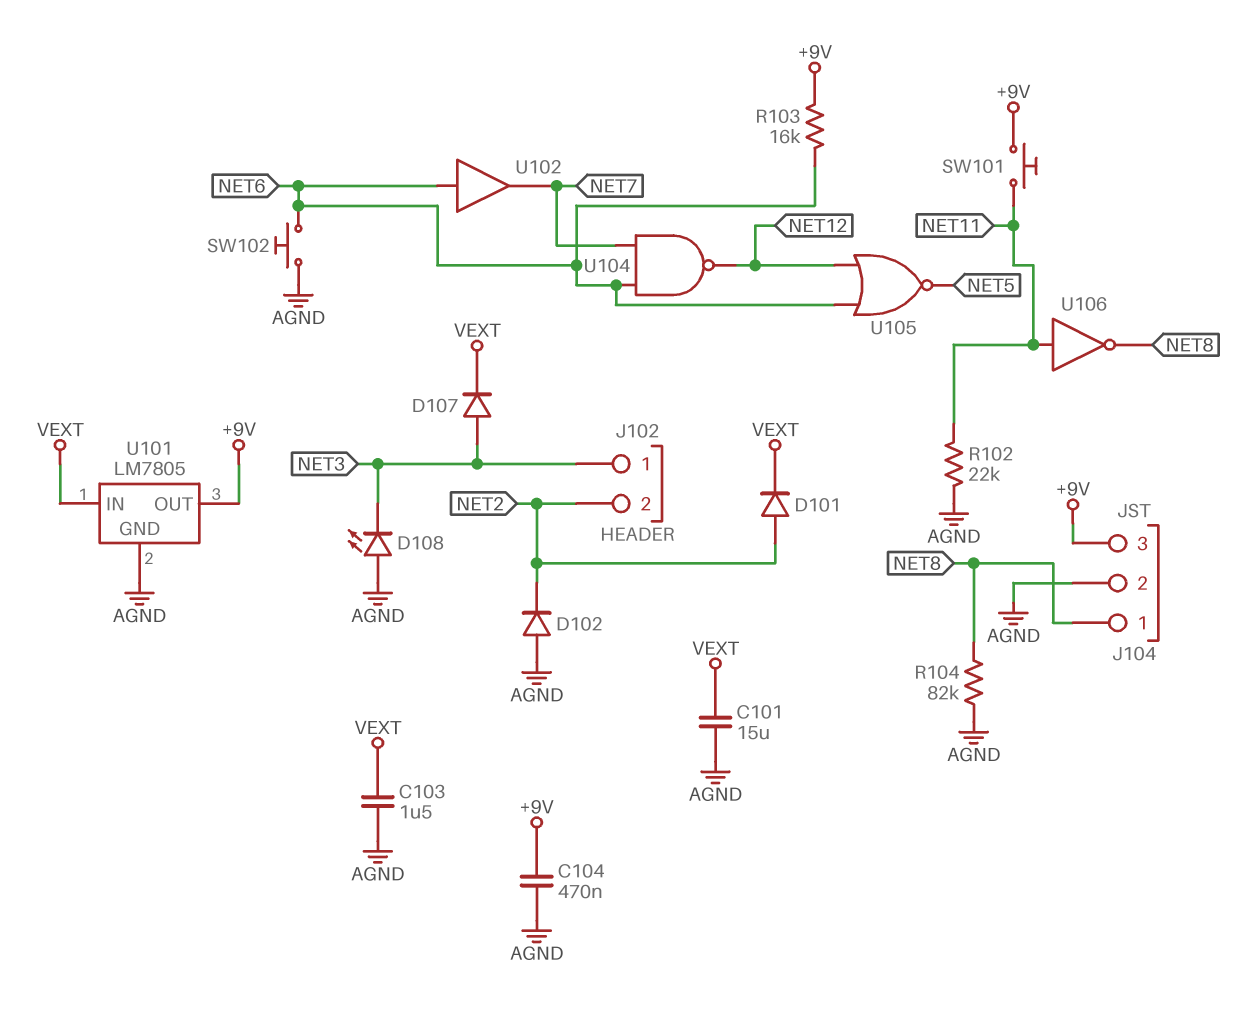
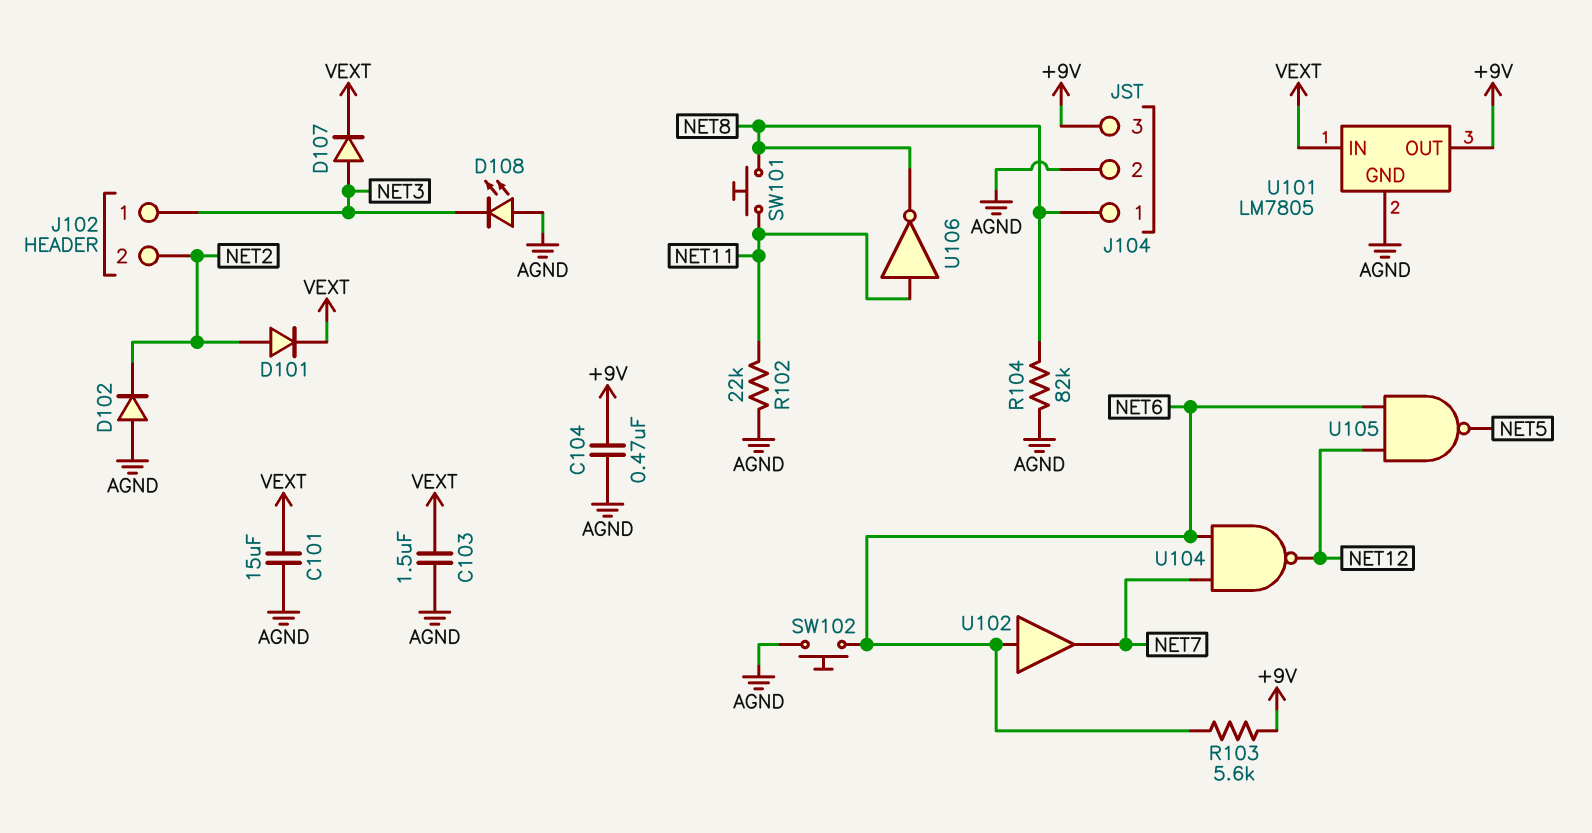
R103: 16k (+9V, NET6) -> 5.6k (+9V, NET6)
SW101: button (+9V, NET11) -> button (NET8, NET11)
U105: NOR (in NET6, in NET12, out NET5) -> NAND (in NET6, in NET12, out NET5)

